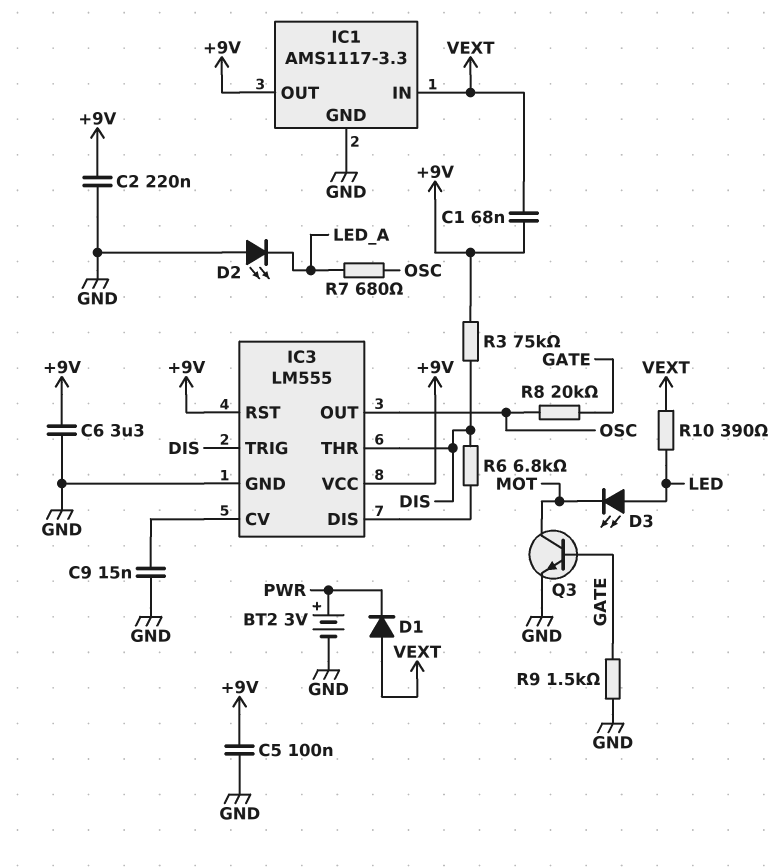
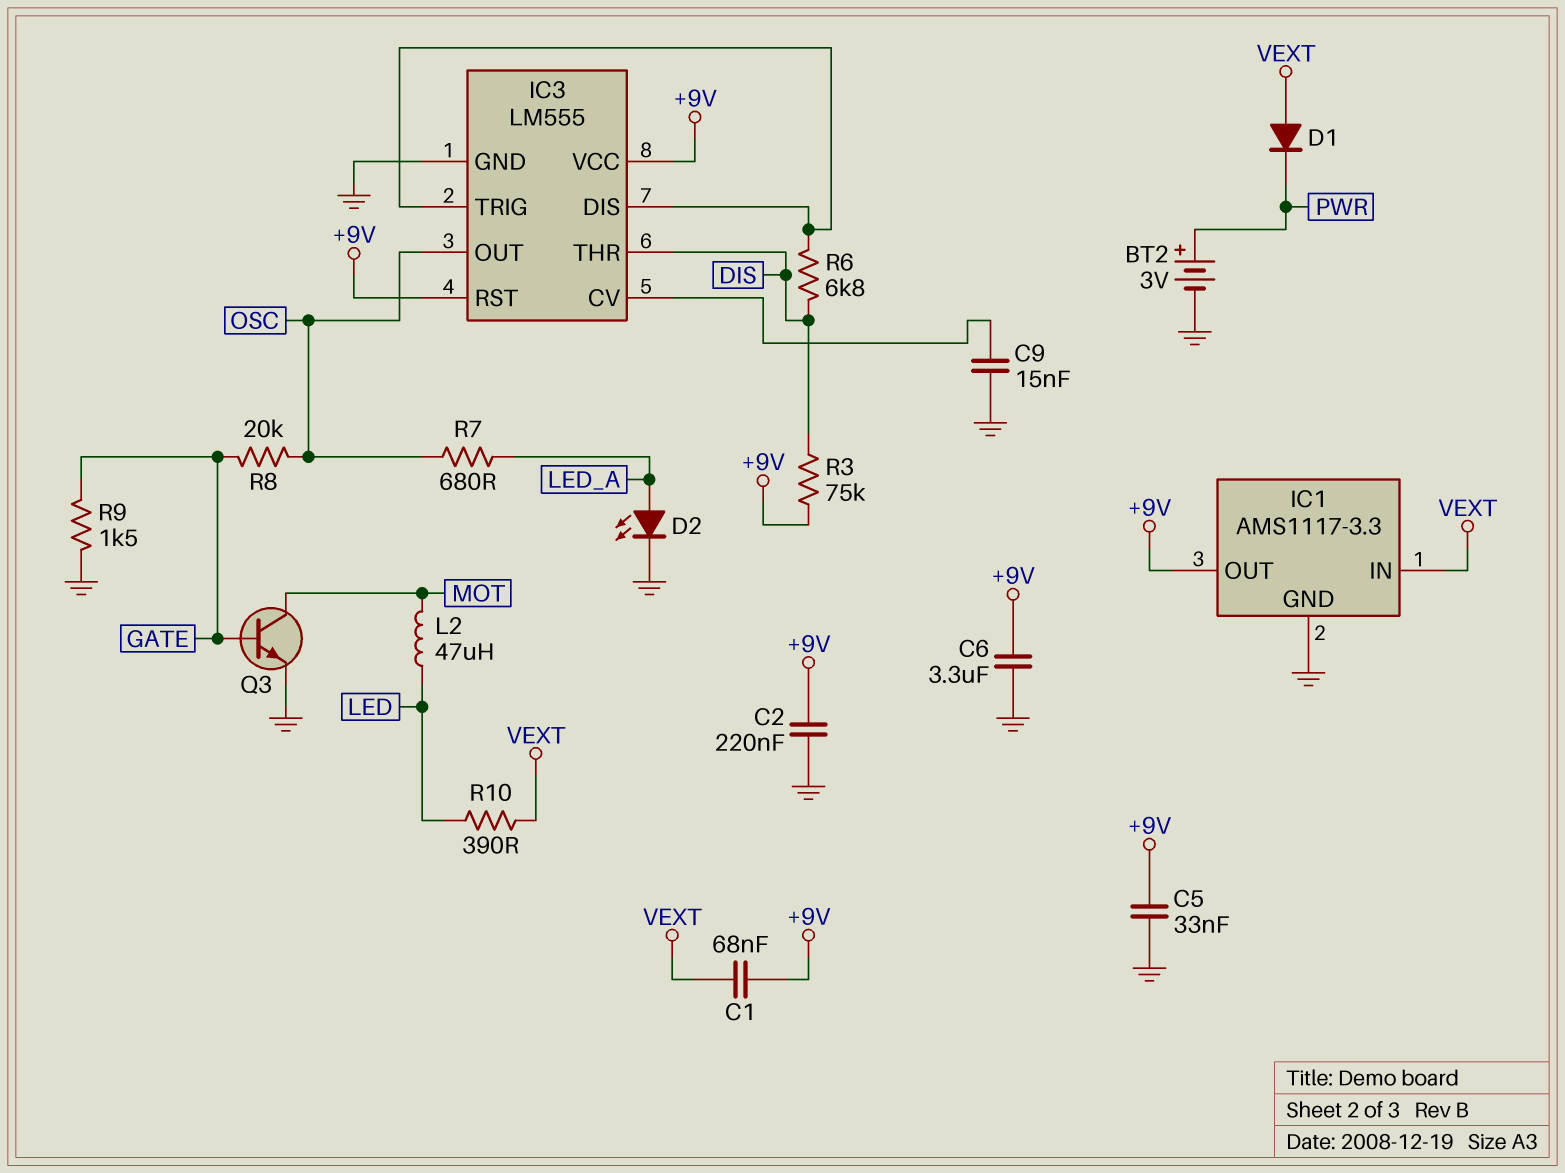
C5: 100nF (+9V, GND) -> 33nF (+9V, GND)
D2: LED (A GND, K LED_A) -> LED (A LED_A, K GND)
D3: LED (A LED, K MOT) -> none
IC3 pin TRIG: DIS -> IC3/DIS
L2: none -> 47uH (LED, MOT)

